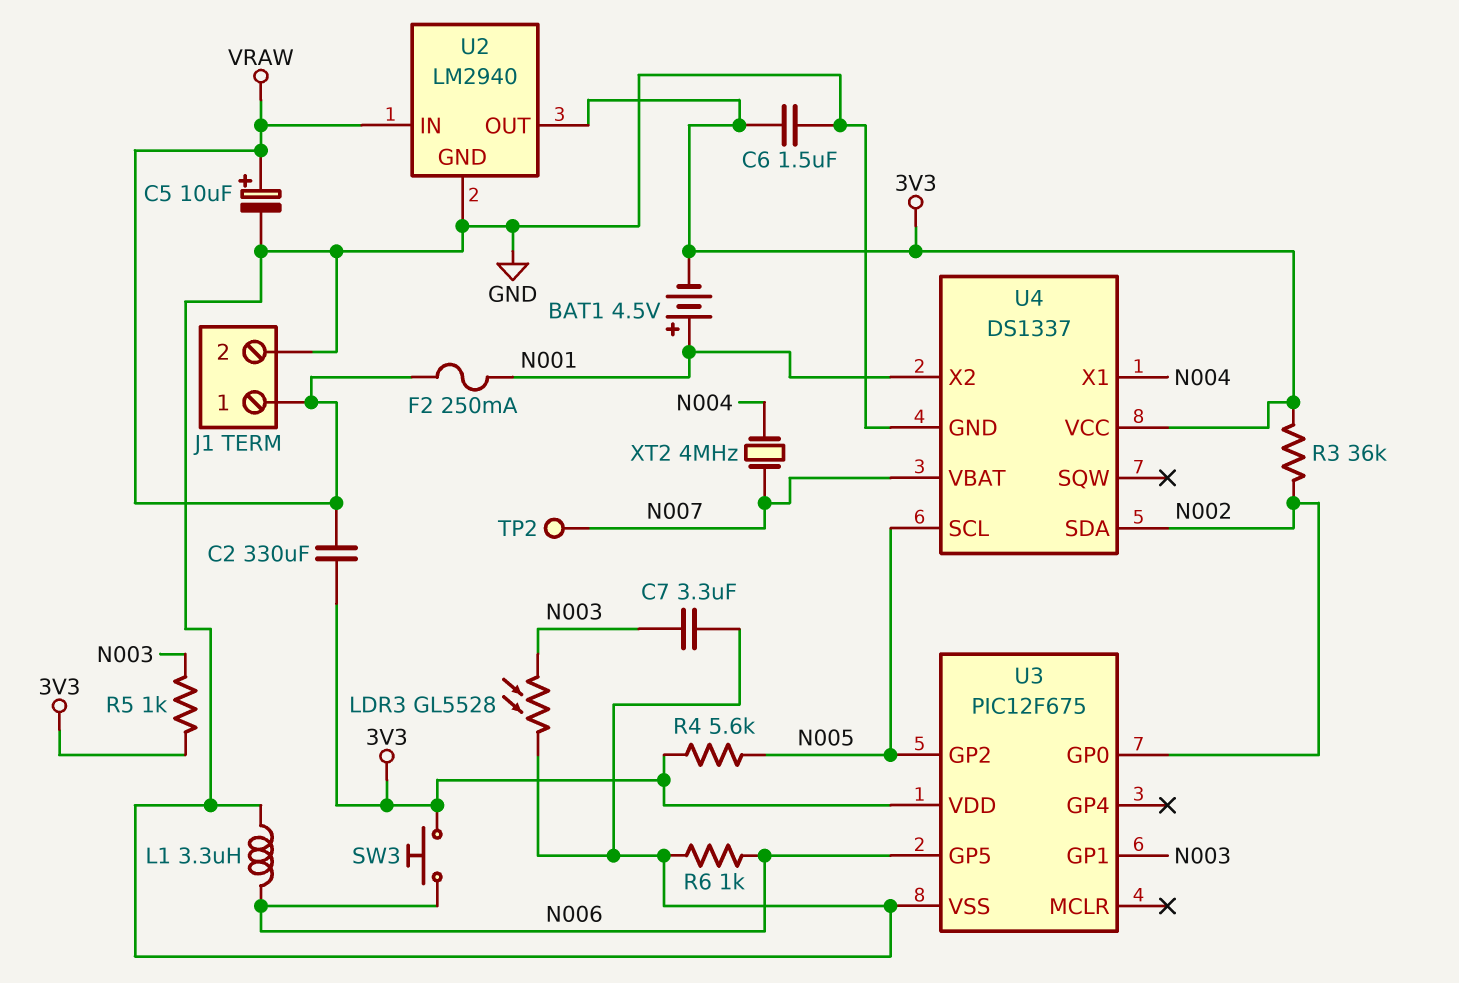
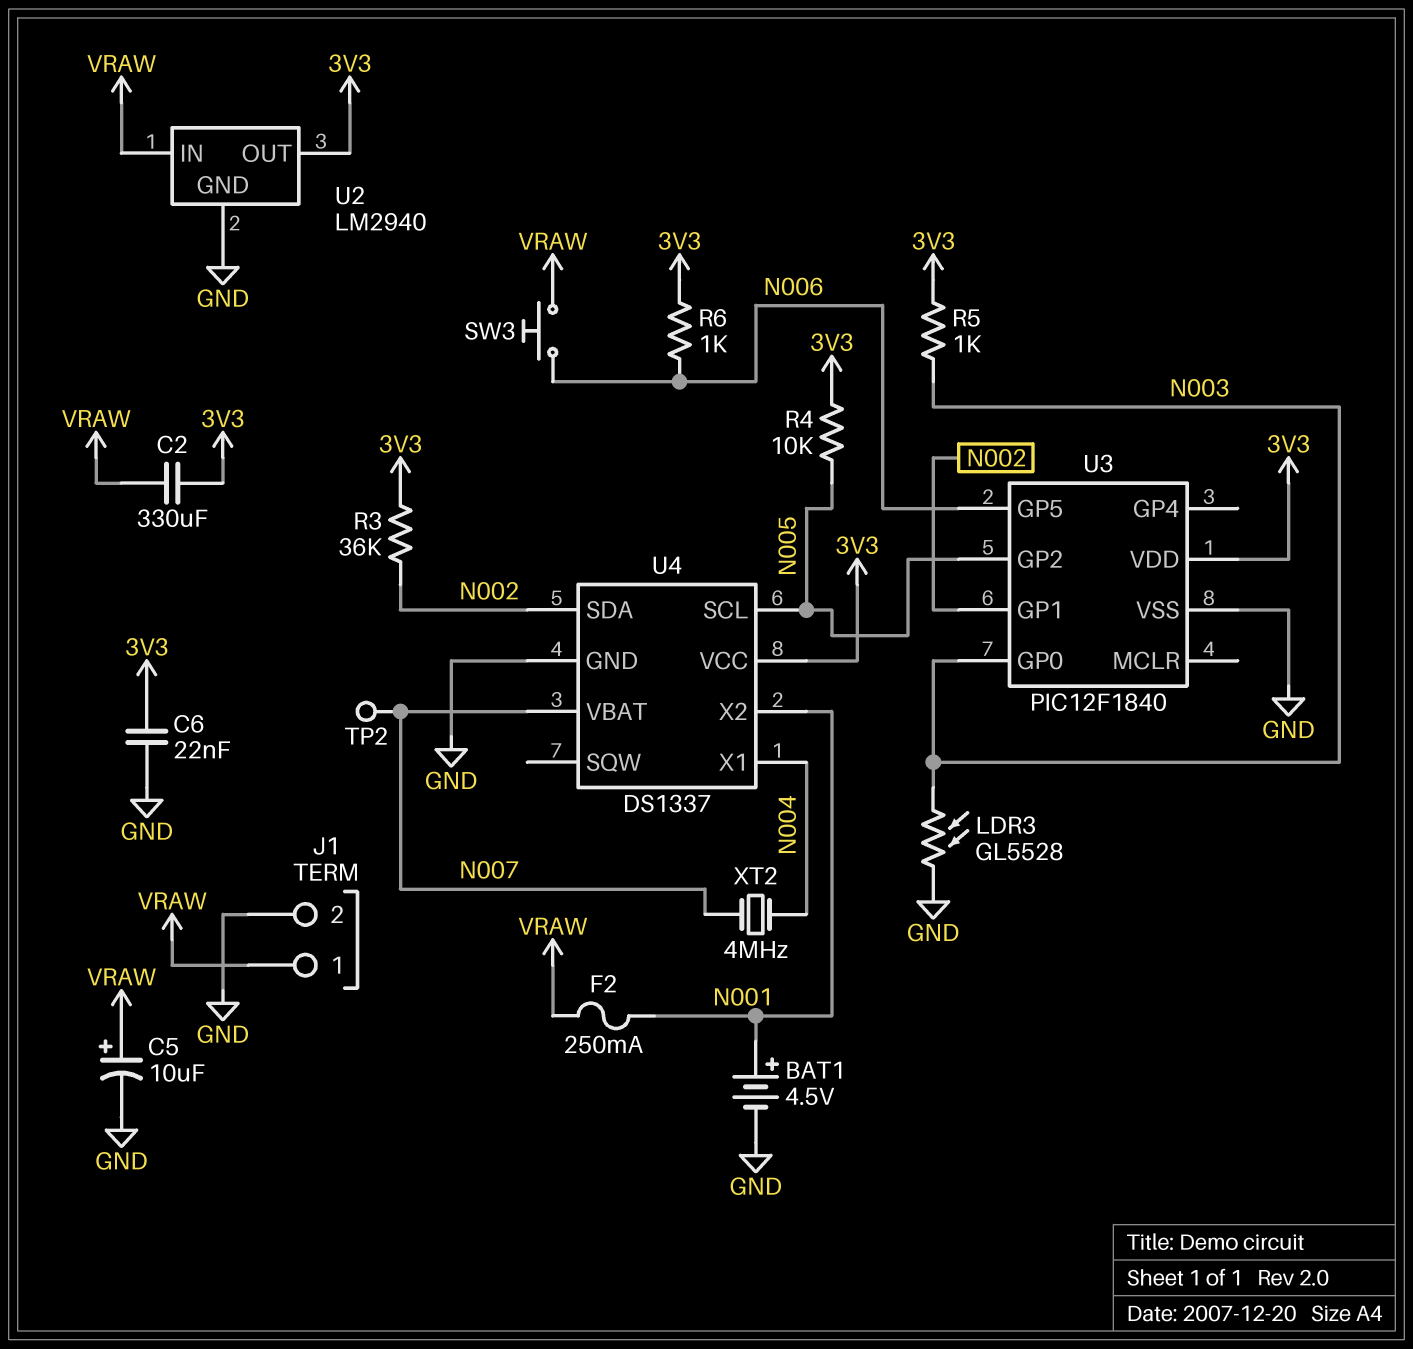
BAT1: 4.5V (plus N001, minus 3V3) -> 4.5V (plus N001, minus GND)
C6: 1.5uF (3V3, GND) -> 22nF (3V3, GND)
C7: 3.3uF (GND, N003) -> none
L1: 3.3uH (GND, N006) -> none
R4: 5.6k (3V3, N005) -> 10k (3V3, N005)
R6: 1k (GND, N006) -> 1k (3V3, N006)
SW3: button (3V3, N006) -> button (N006, VRAW)
U3: PIC12F675 -> PIC12F1840
U3 pin GP0: N002 -> N003
U3 pin GP1: N003 -> N002

